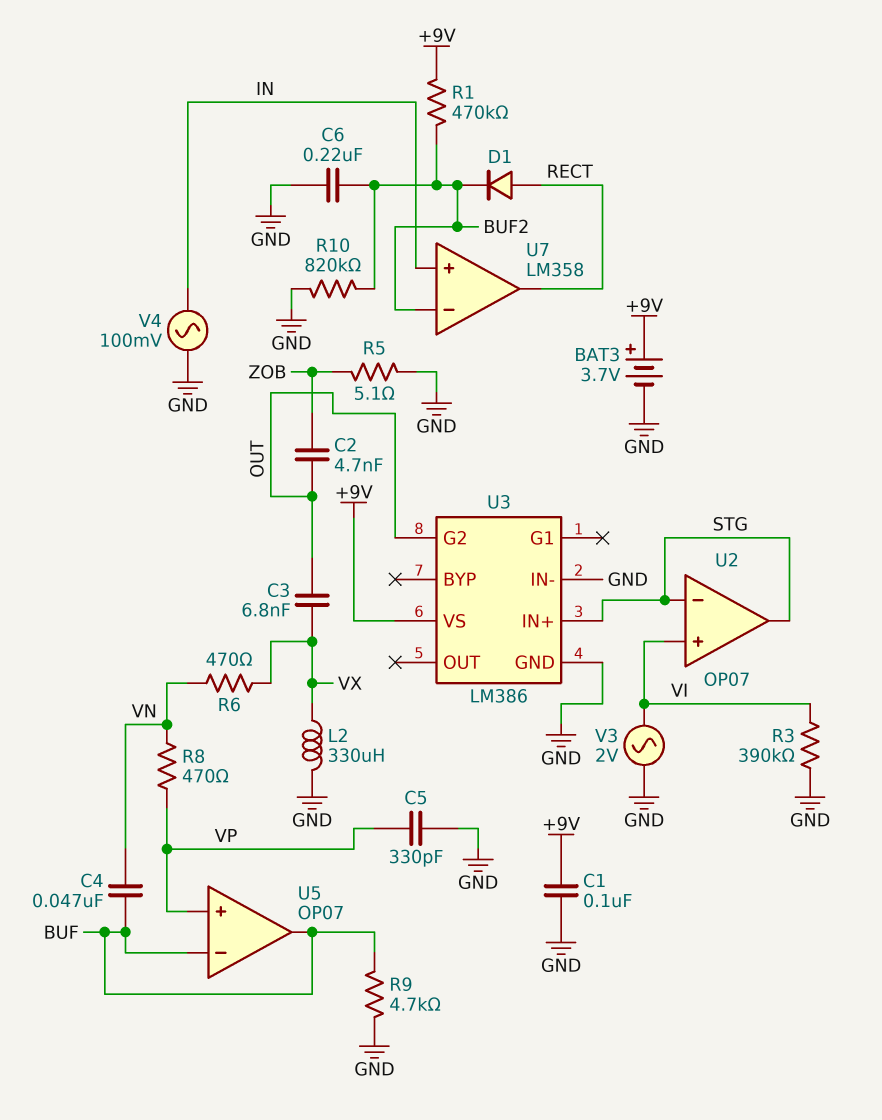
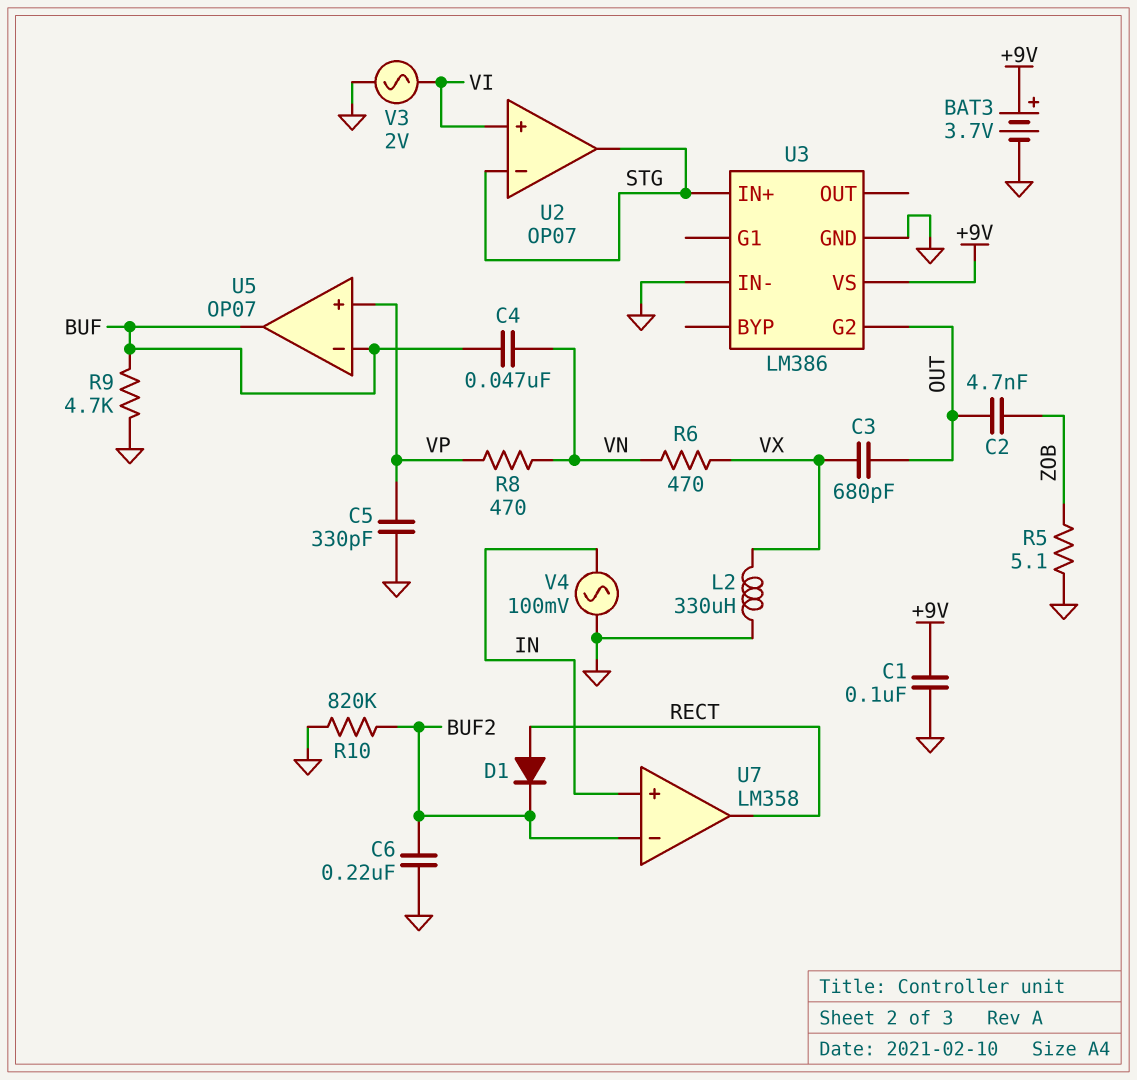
C3: 6.8nF (OUT, VX) -> 680pF (OUT, VX)
R1: 470k (+9V, BUF2) -> none
R3: 390k (GND, VI) -> none

